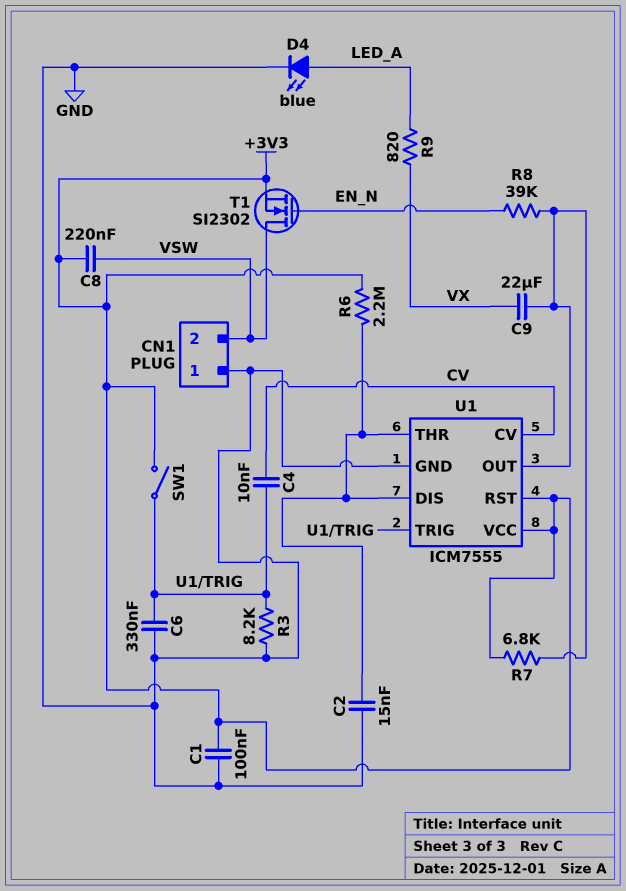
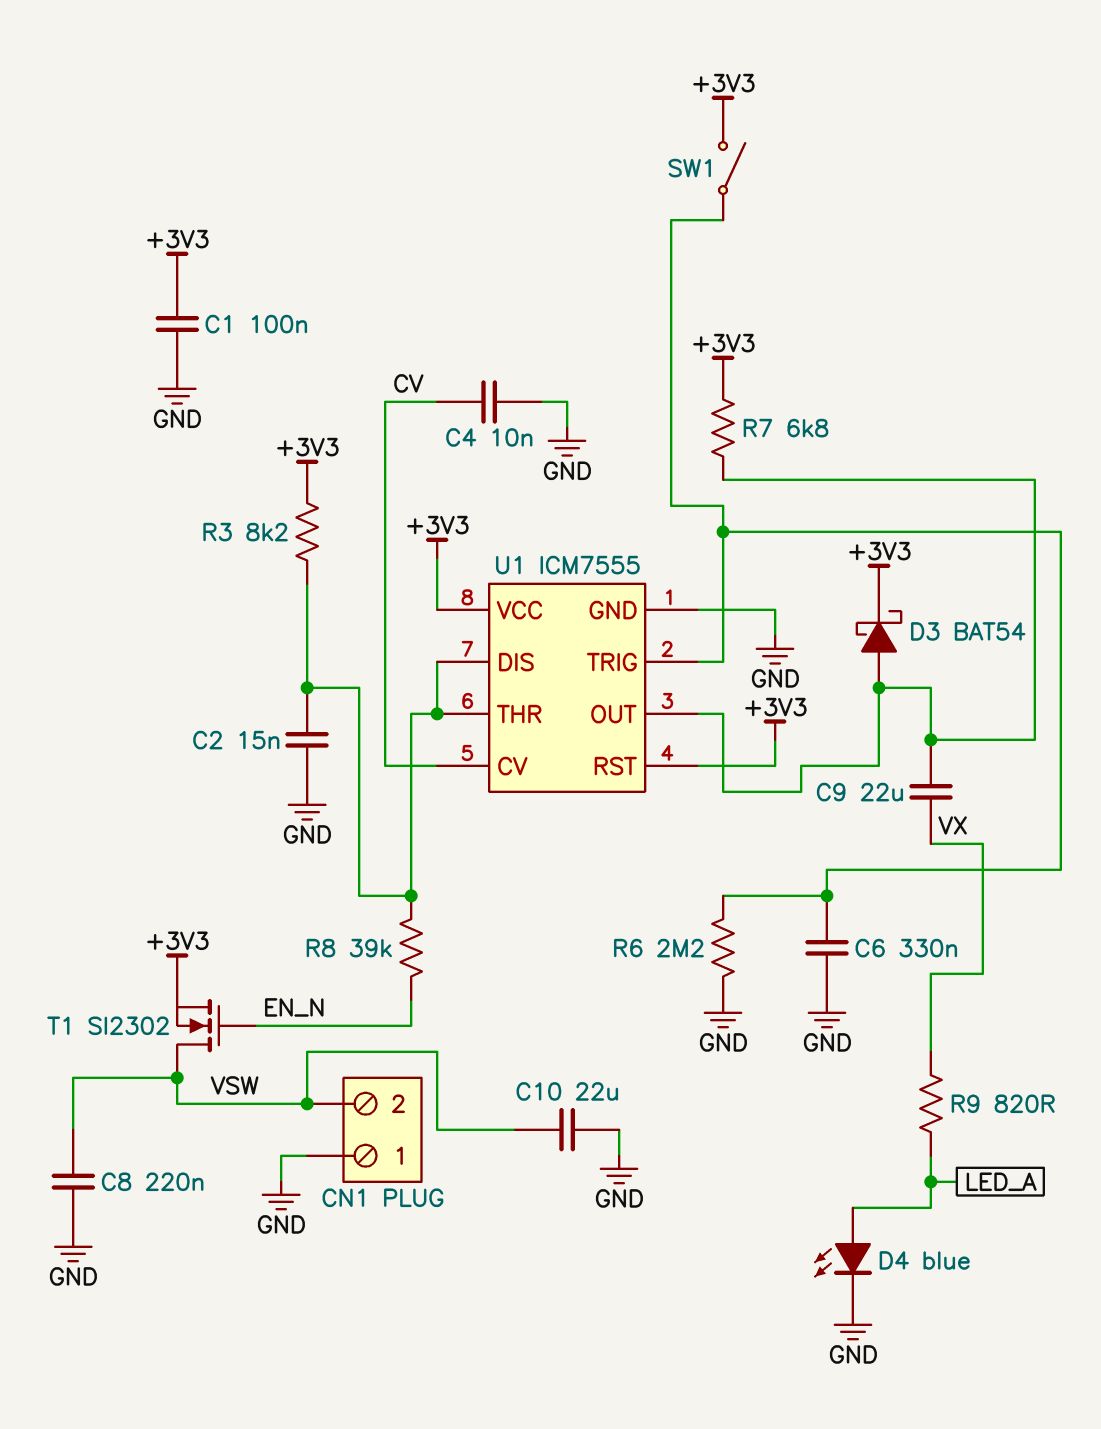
C4: 10nF (CV, U1/TRIG) -> 10nF (CV, GND)
C8: 220nF (+3V3, VSW) -> 220nF (GND, VSW)
C10: none -> 22uF (GND, VSW)
D3: none -> schottky BAT54 (A U1/OUT, K +3V3)
R3: 8.2k (GND, U1/TRIG) -> 8.2k (+3V3, U1/DIS)
R6: 2.2M (+3V3, U1/DIS) -> 2.2M (GND, U1/TRIG)
R8: 39k (EN_N, U1/OUT) -> 39k (EN_N, U1/DIS)

